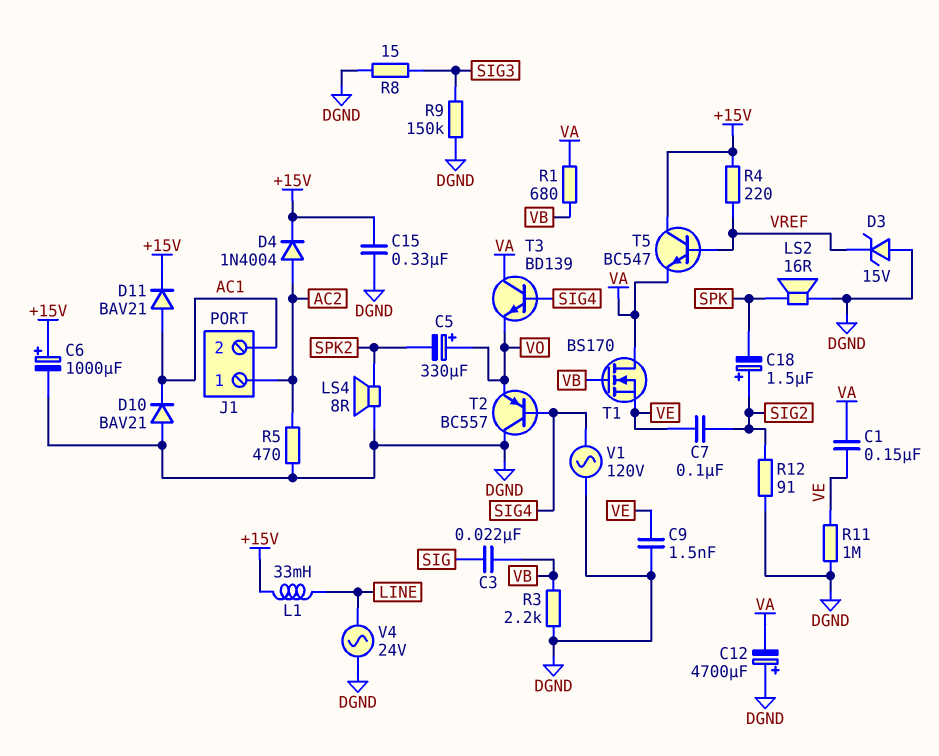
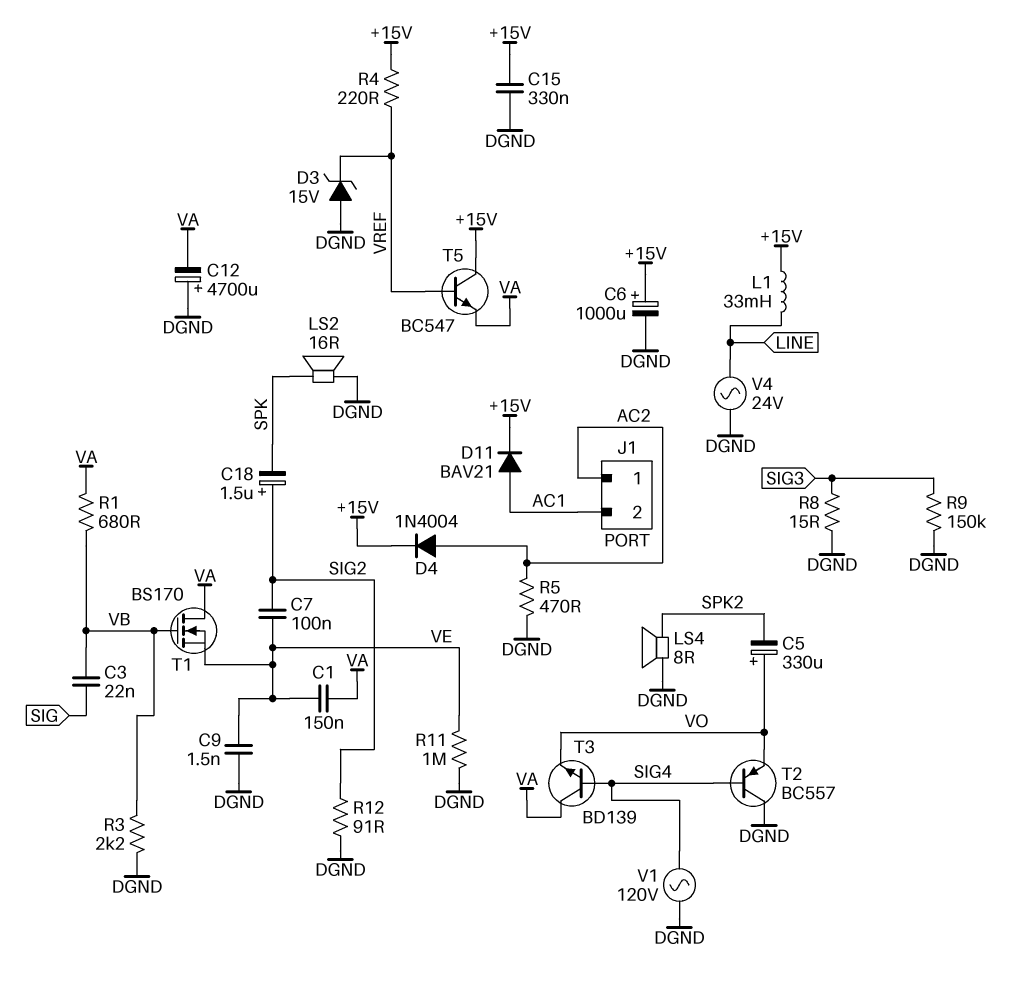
D10: diode BAV21 (A DGND, K AC1) -> none

